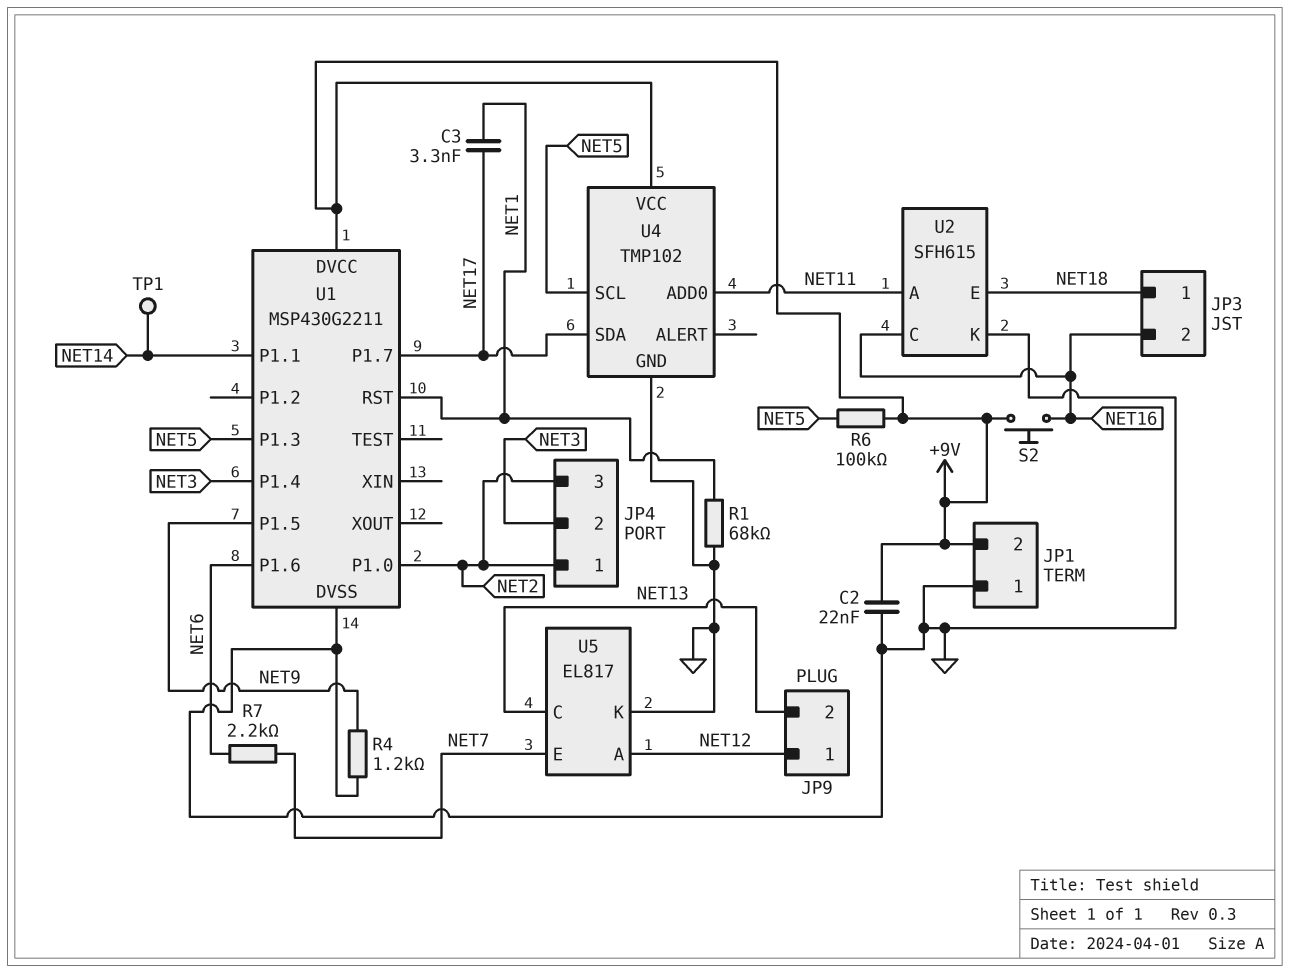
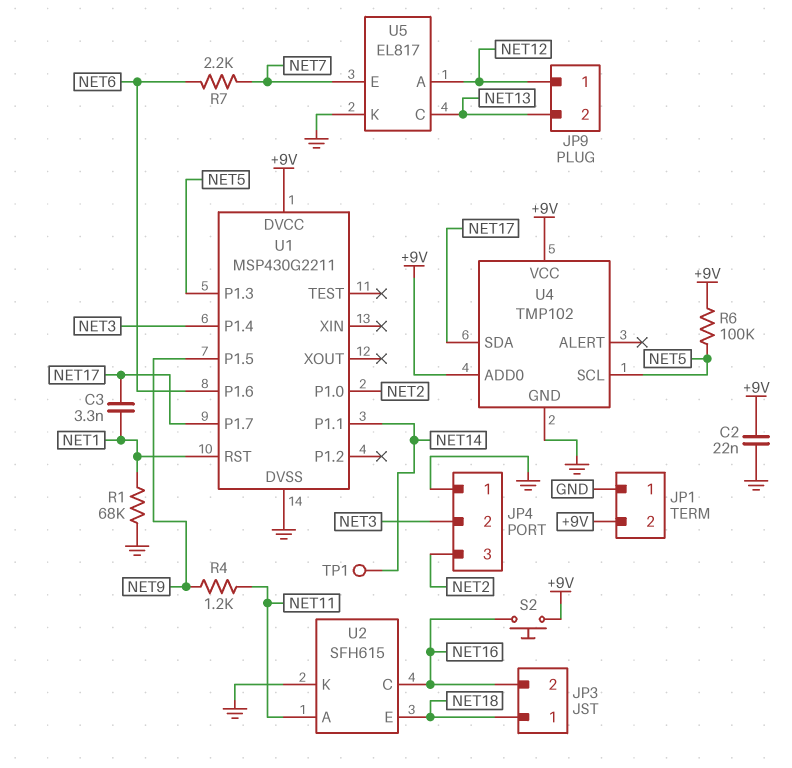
JP4 pin 1: NET2 -> GND
R4: 1.2k (GND, NET9) -> 1.2k (NET9, NET11)
U4 pin ADD0: NET11 -> +9V

